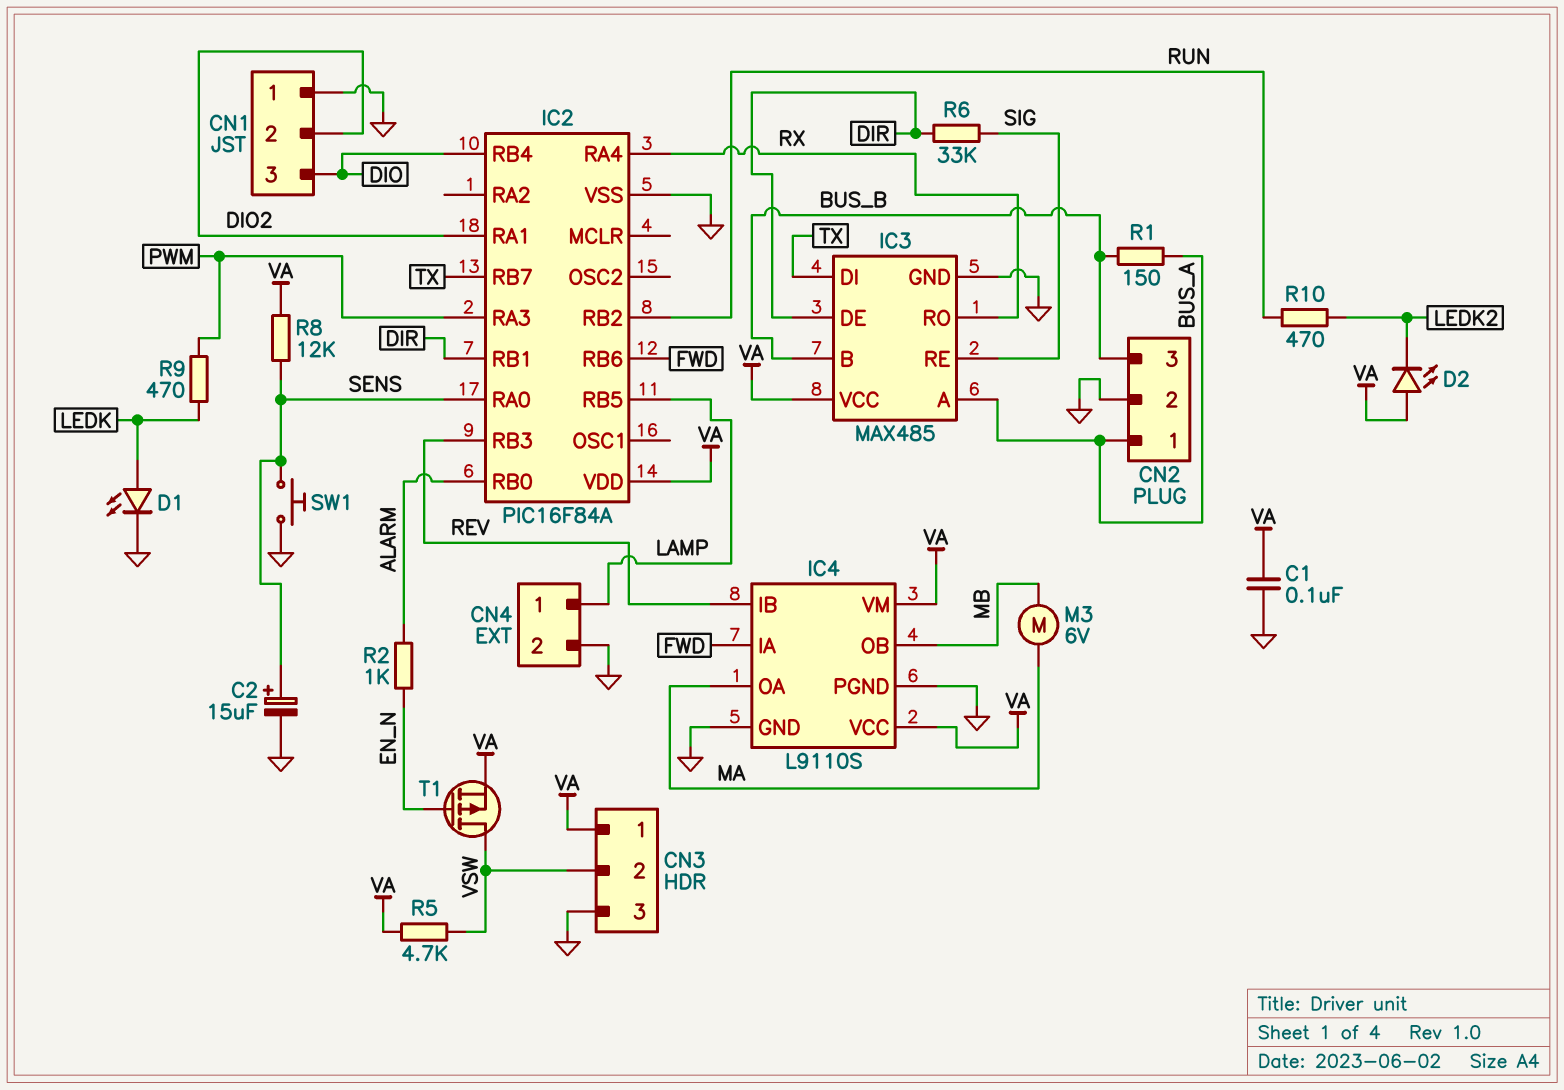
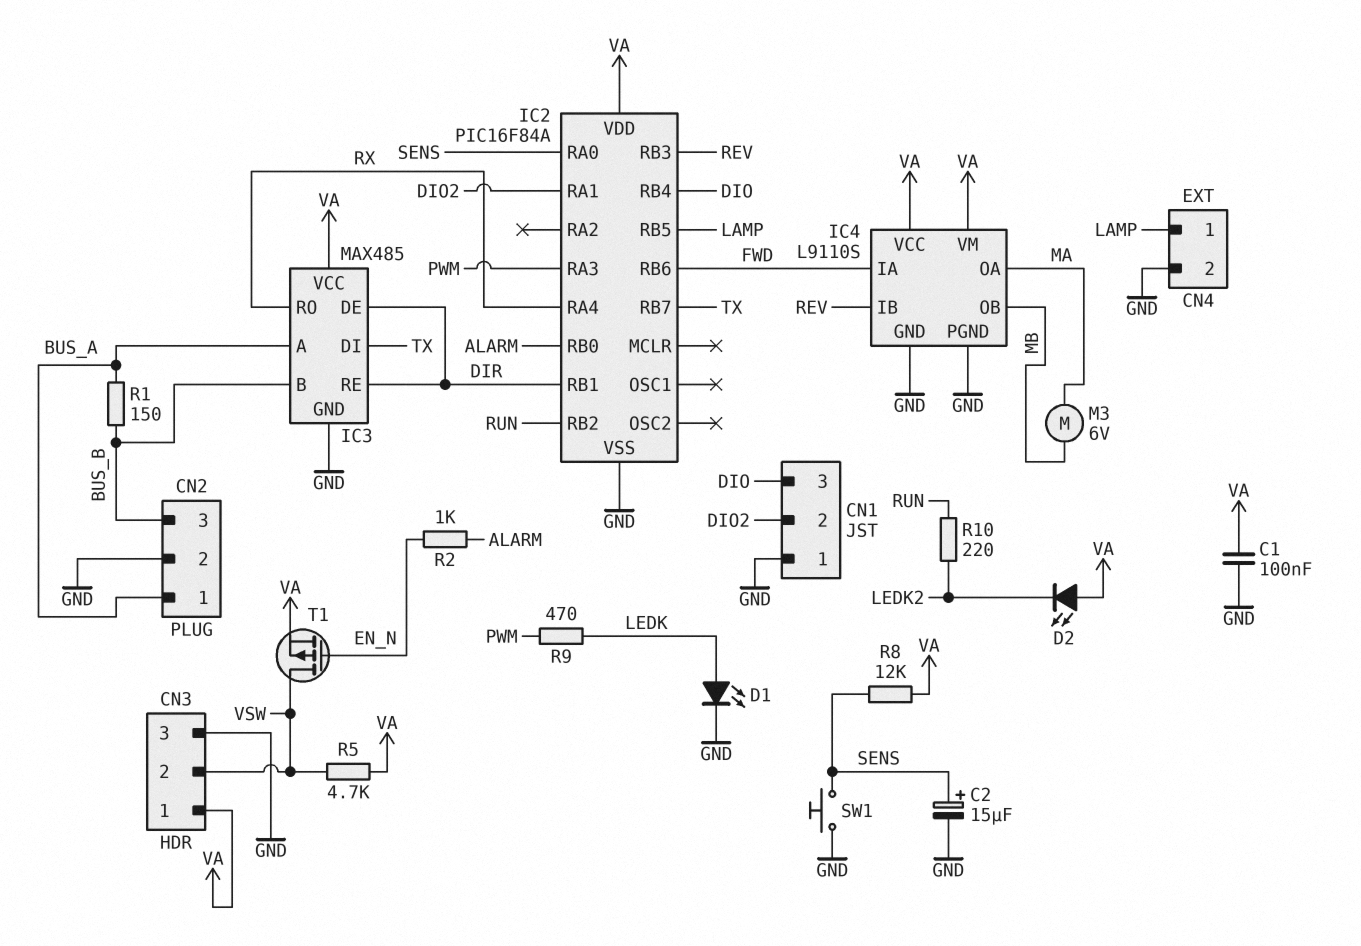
IC3 pin RE: SIG -> DIR
R6: 33k (DIR, SIG) -> none
R10: 470 (LEDK2, RUN) -> 220 (LEDK2, RUN)

